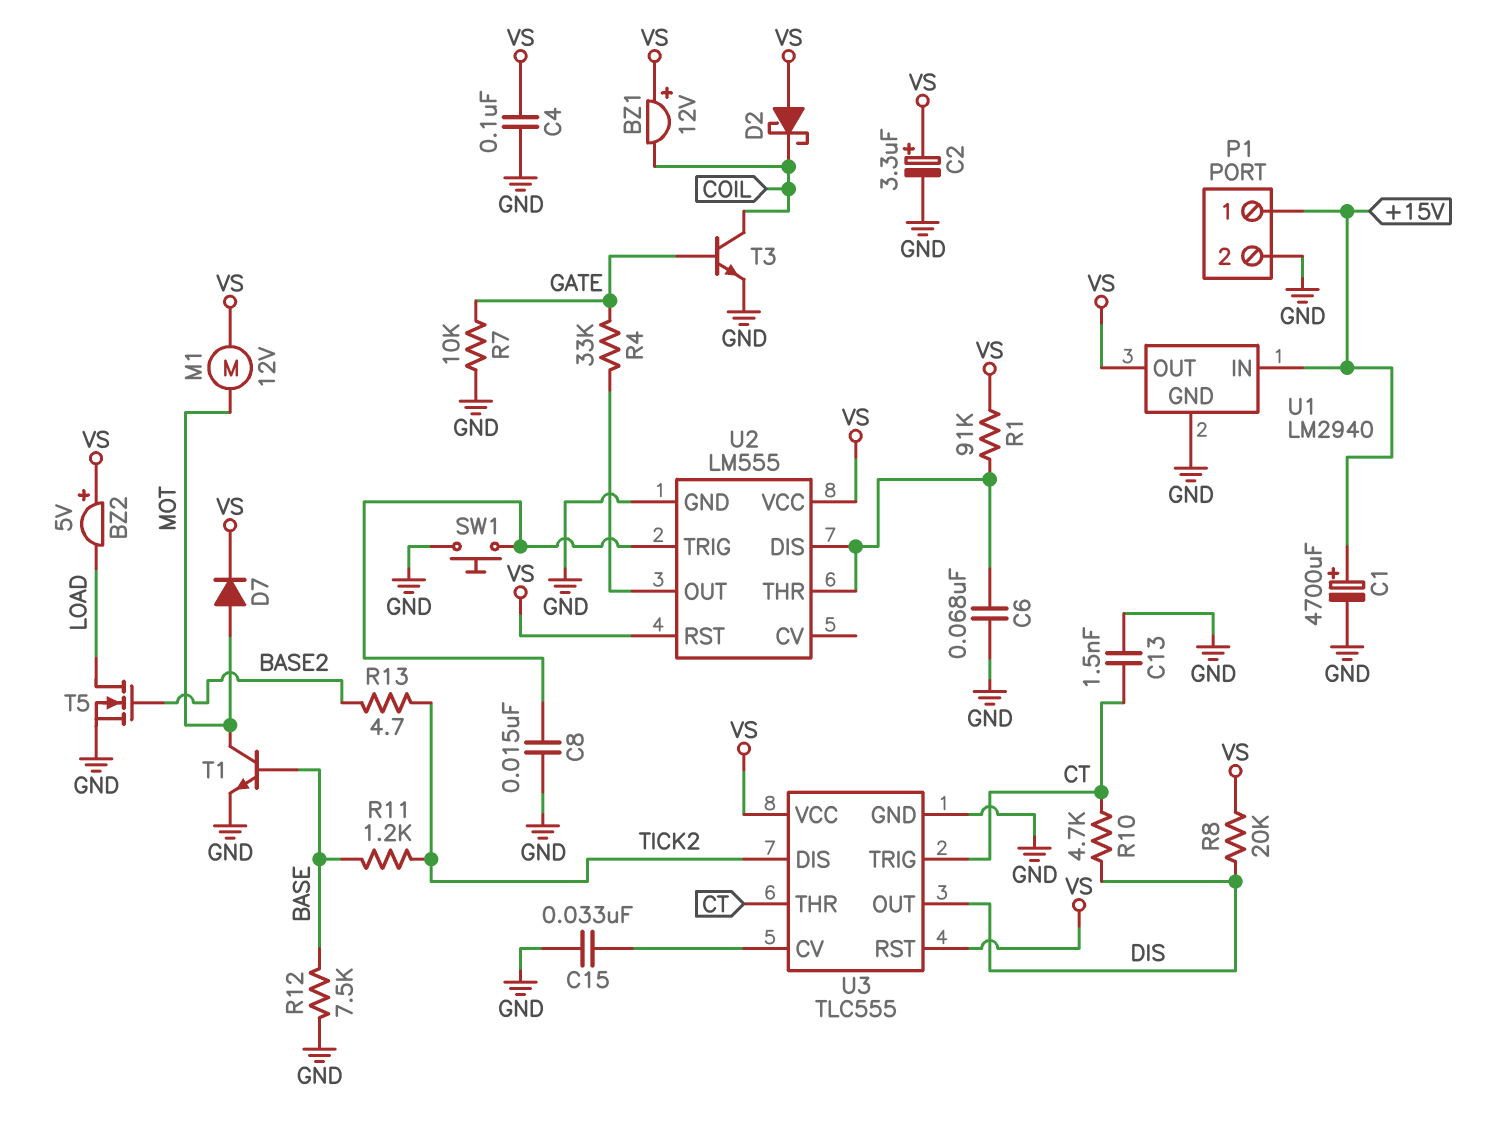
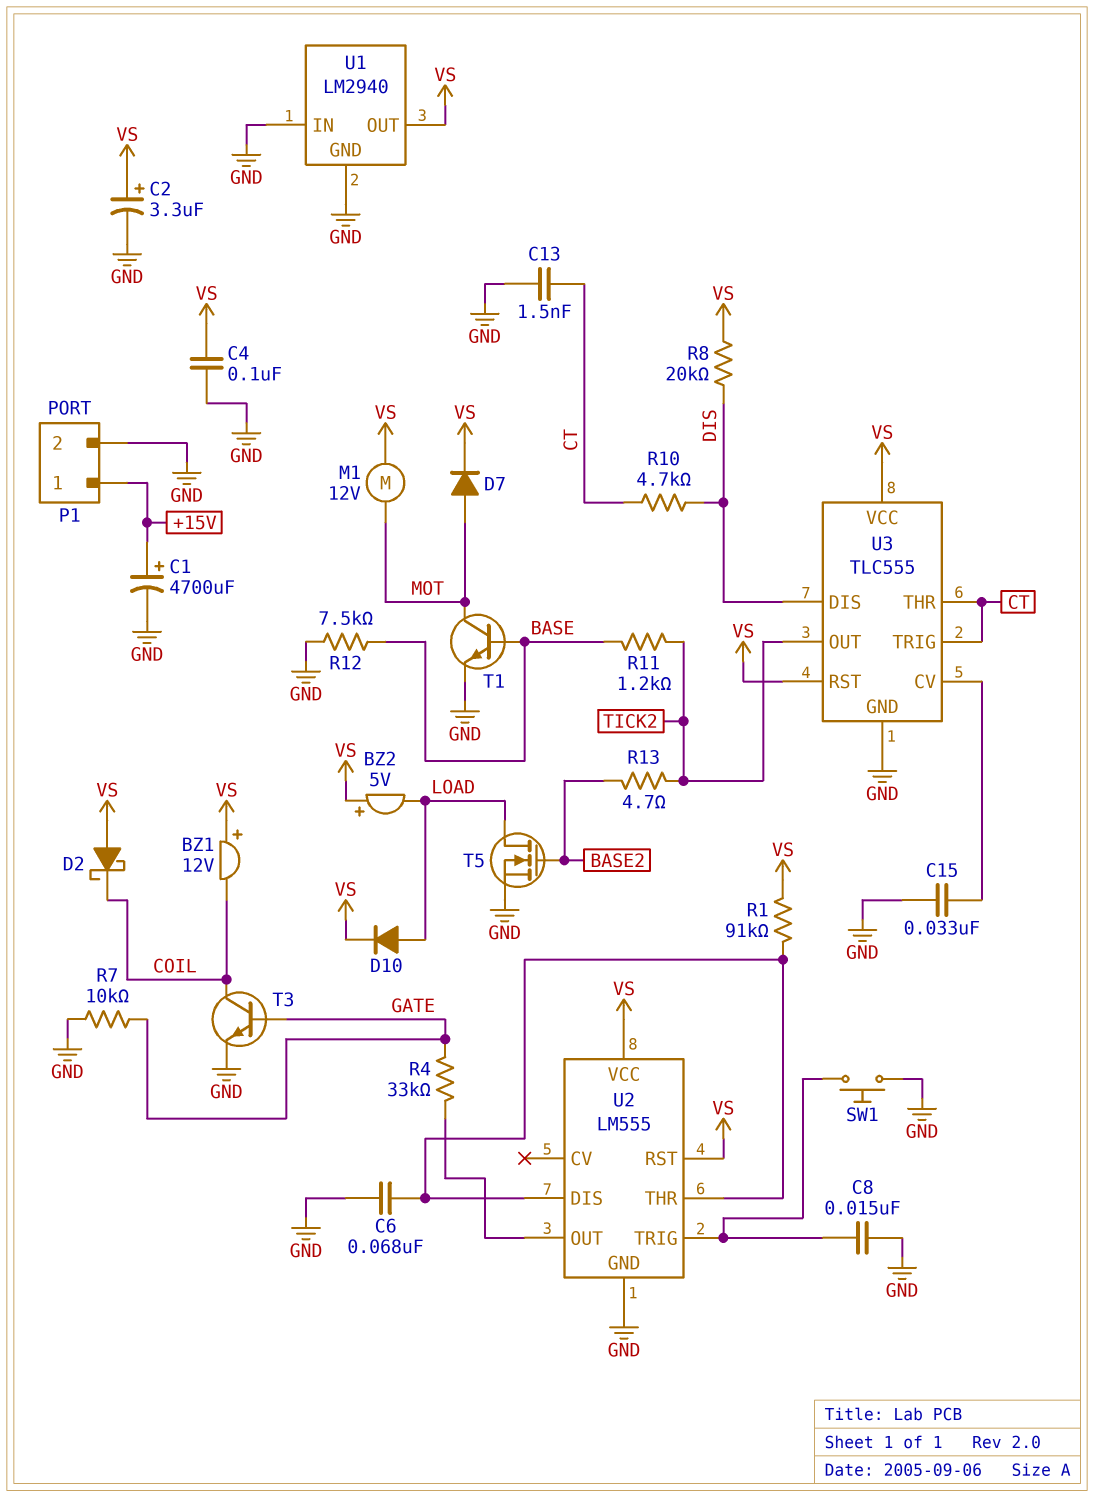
D10: none -> diode (A LOAD, K VS)
U1 pin IN: +15V -> GND
U3 pin DIS: TICK2 -> DIS
U3 pin OUT: DIS -> TICK2

